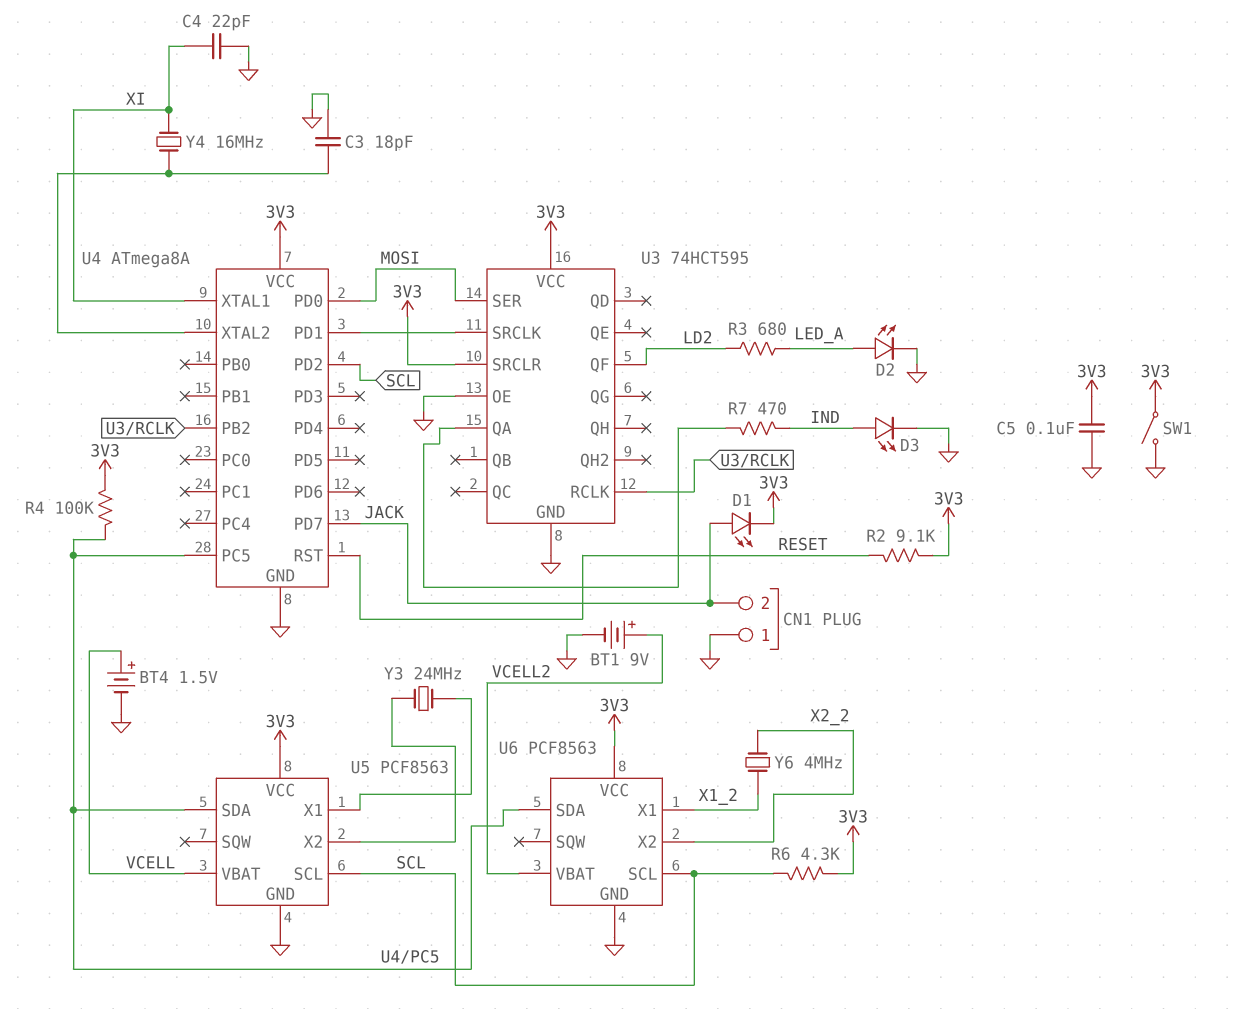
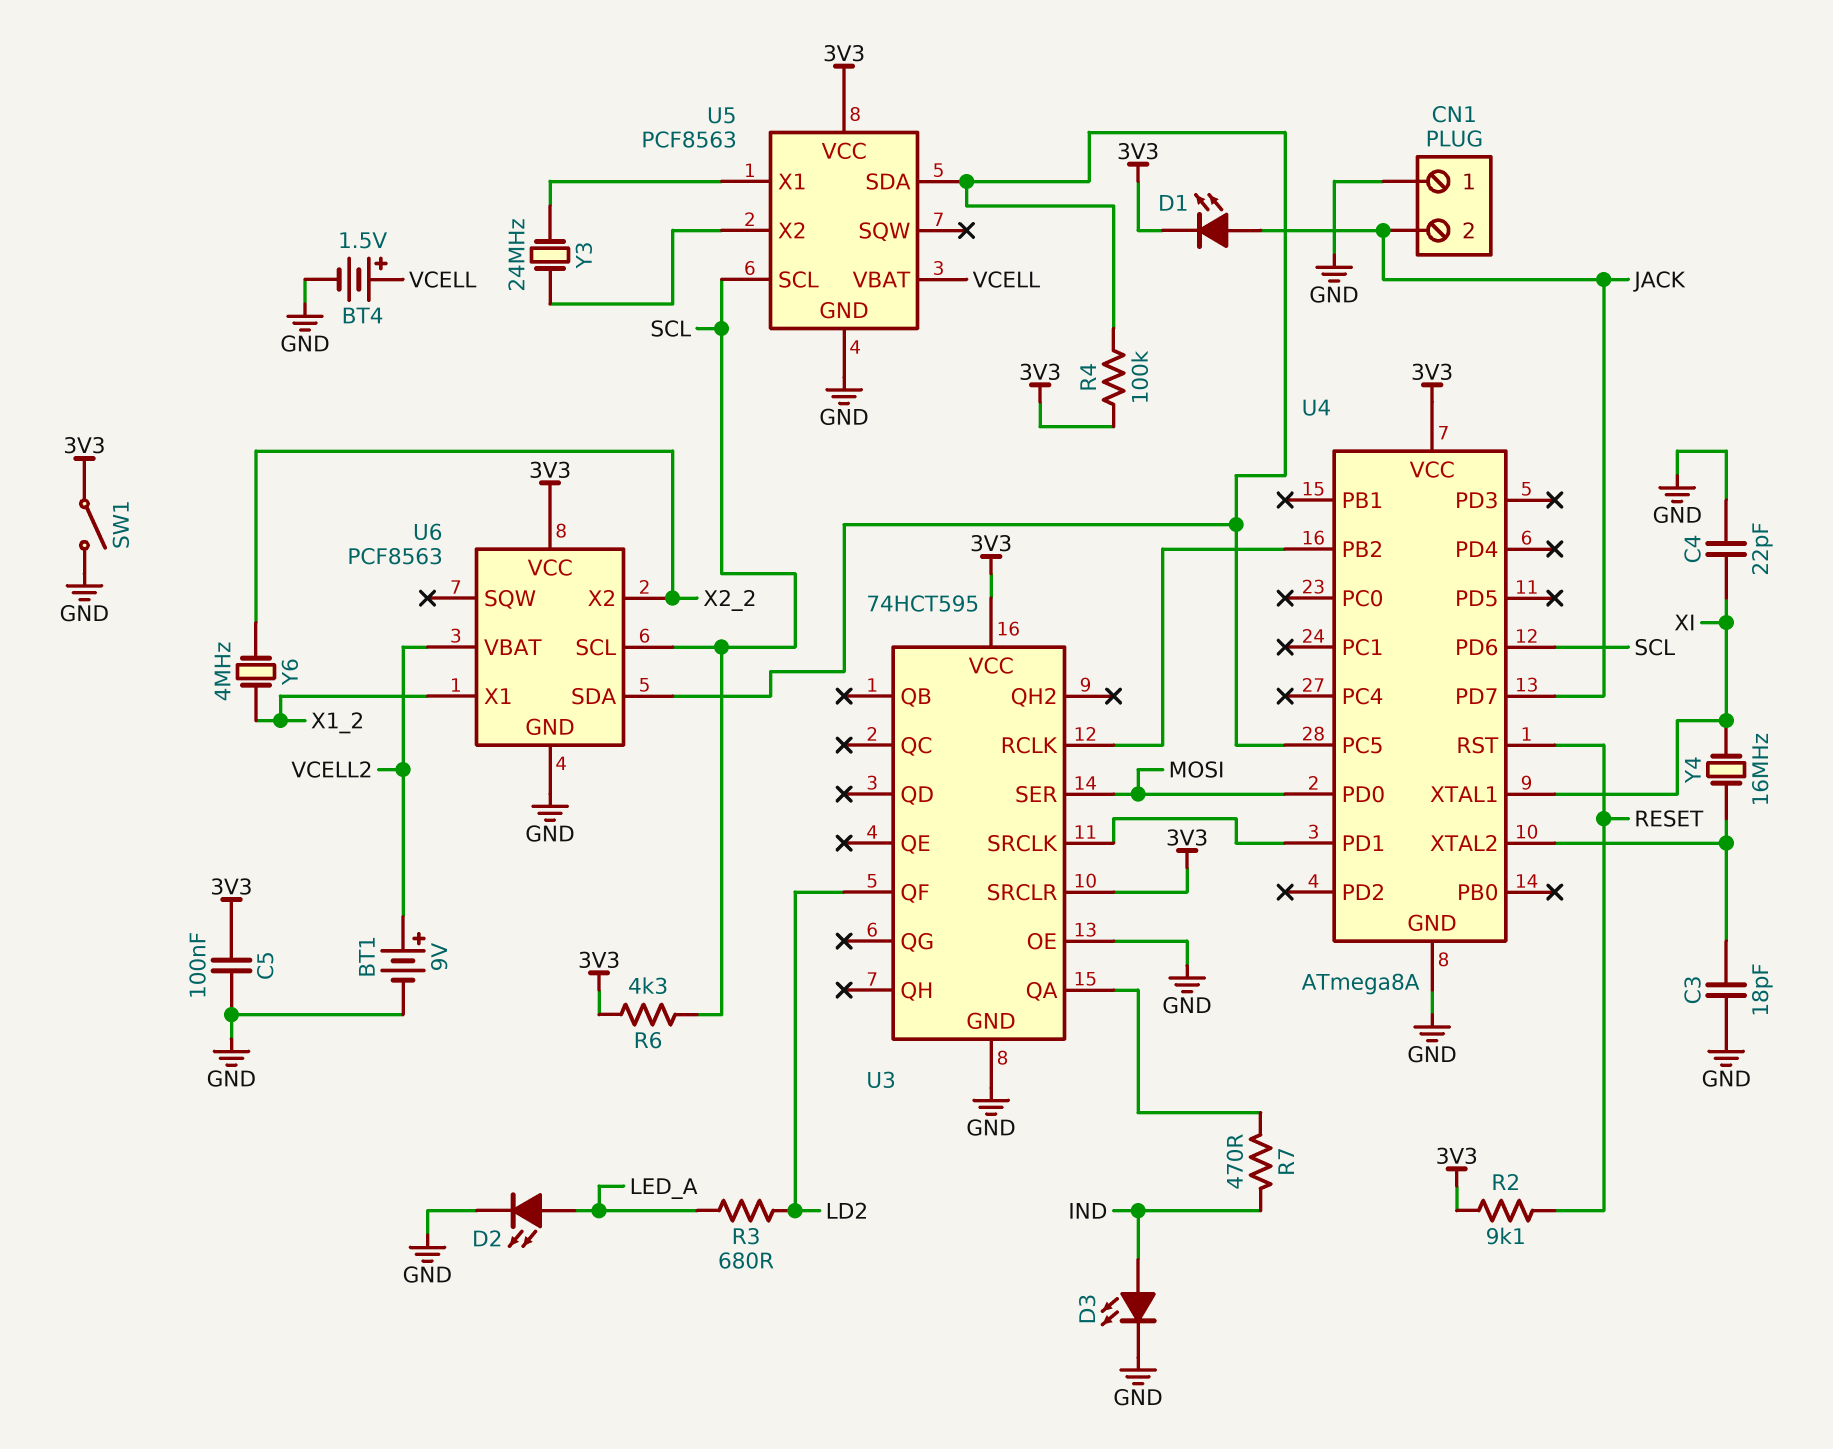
U4 pin PD2: SCL -> none
U4 pin PD6: none -> SCL

